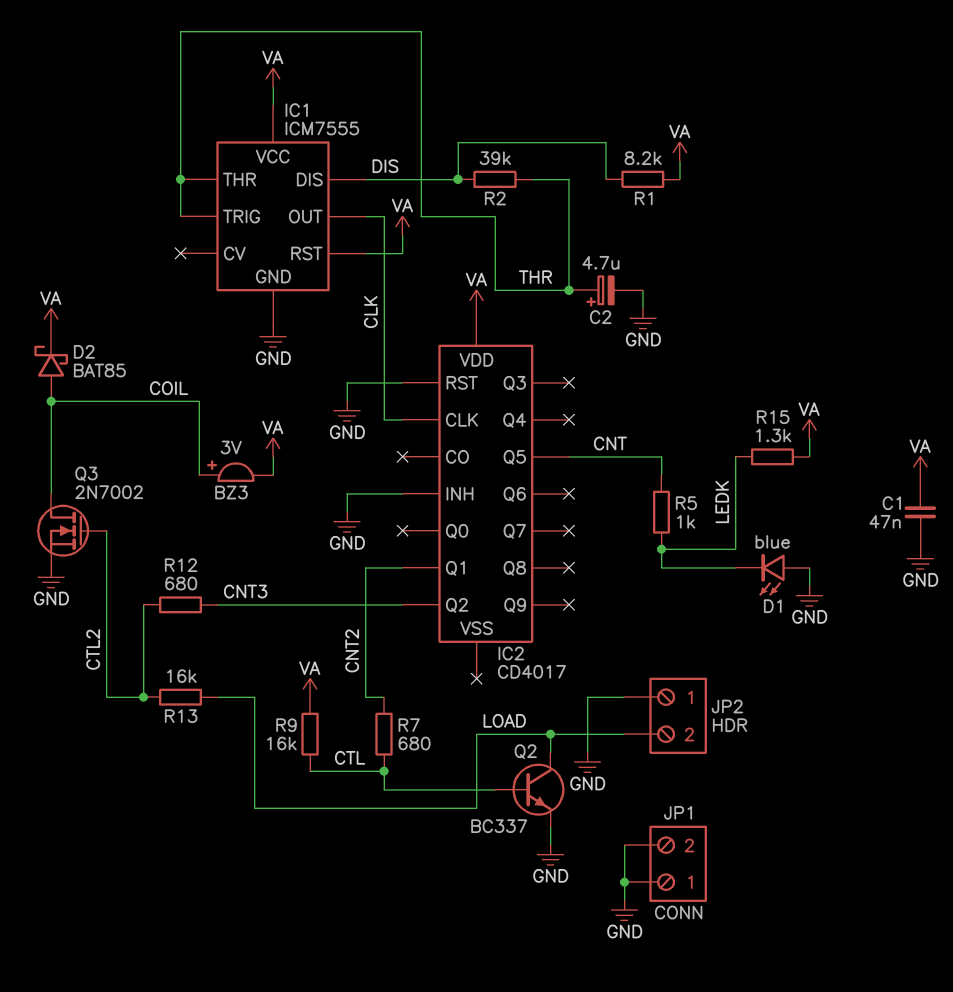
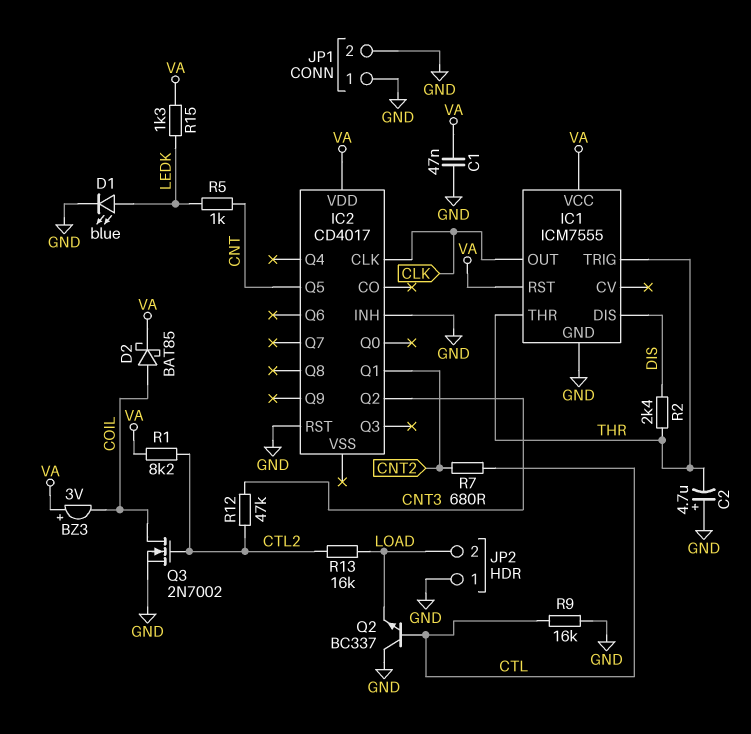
BZ3: buzzer 3V (plus COIL, minus VA) -> buzzer 3V (plus VA, minus COIL)
C2: 4.7uF (plus THR, minus GND) -> 4.7uF (plus GND, minus THR)
D1: LED blue (A GND, K LEDK) -> LED blue (A LEDK, K GND)
Q2: NPN BC337 (B CTL, C LOAD, E GND) -> NPN BC337 (B CTL, C GND, E LOAD)
R1: 8.2k (DIS, VA) -> 8.2k (CTL2, VA)
R2: 39k (DIS, THR) -> 2.4k (DIS, THR)
R9: 16k (CTL, VA) -> 16k (CTL, GND)
R12: 680 (CNT3, CTL2) -> 47k (CNT3, CTL2)

